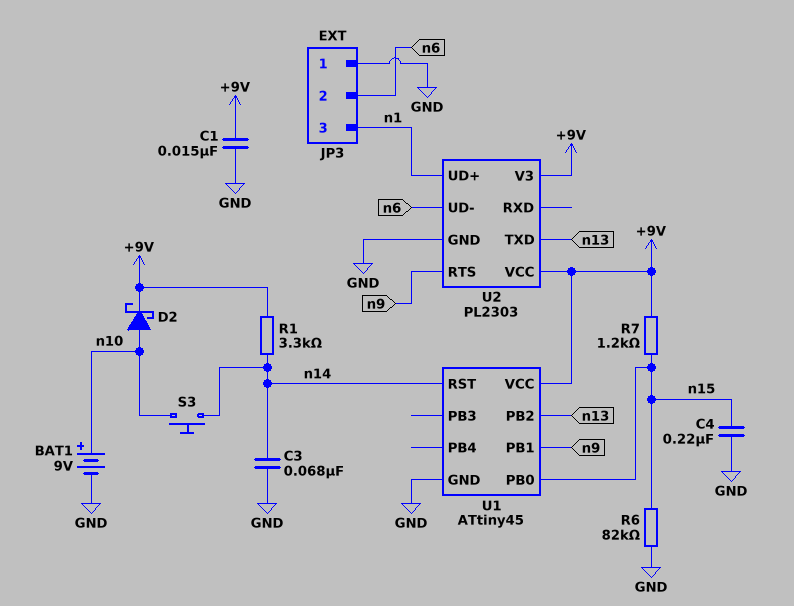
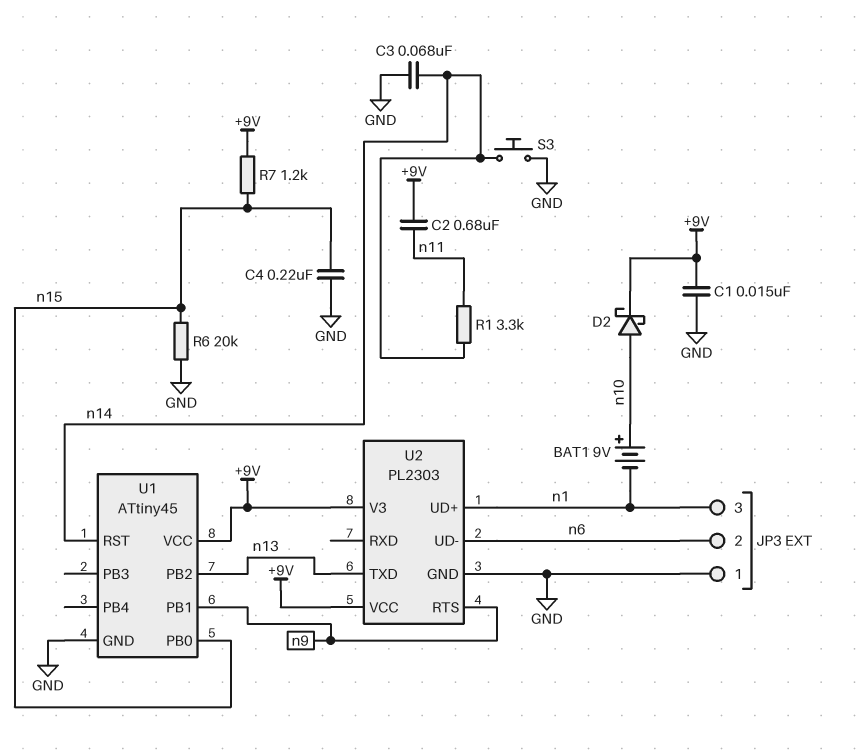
BAT1: 9V (plus n10, minus GND) -> 9V (plus n10, minus n1)
C2: none -> 680nF (+9V, n11)
R1: 3.3k (+9V, n14) -> 3.3k (n11, n14)
R6: 82k (GND, n15) -> 20k (GND, n15)
S3: button (n10, n14) -> button (GND, n14)

